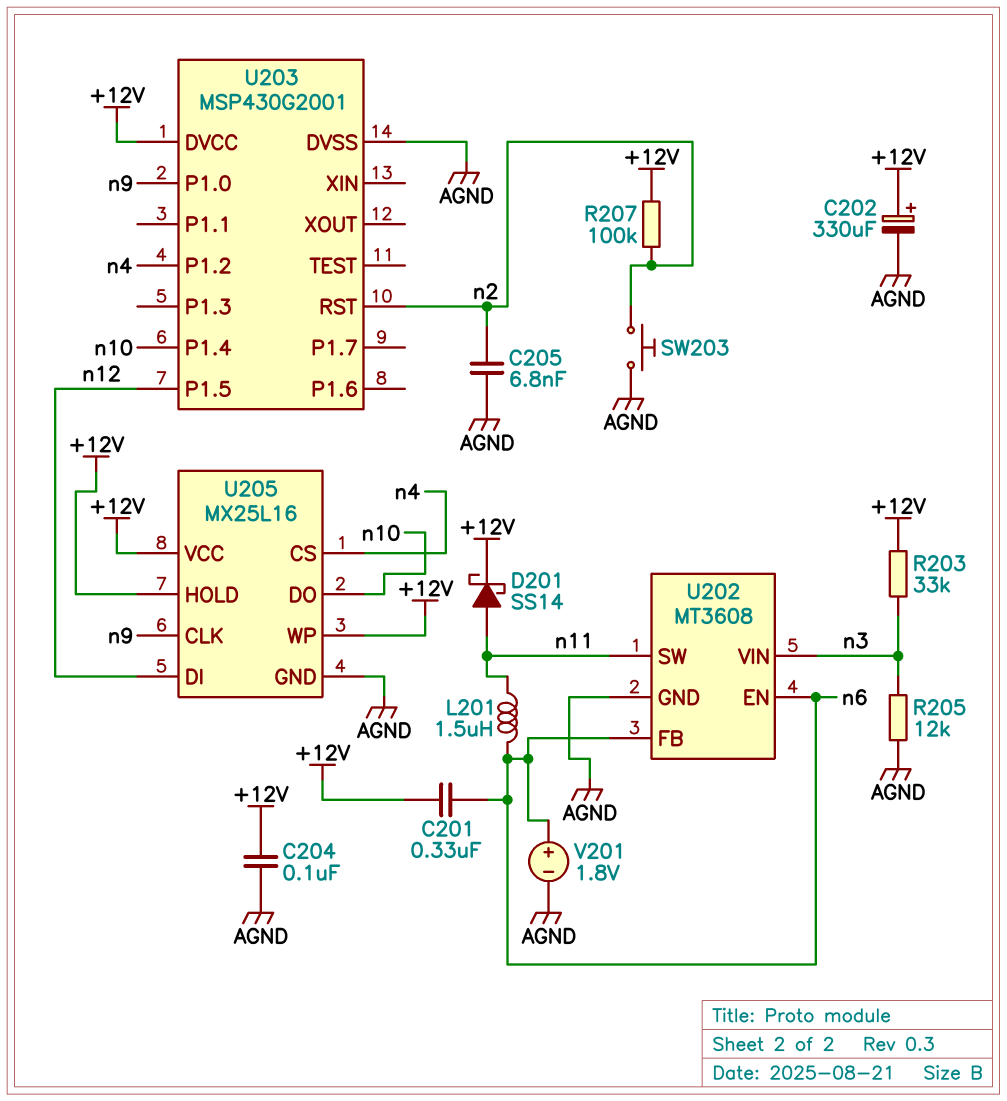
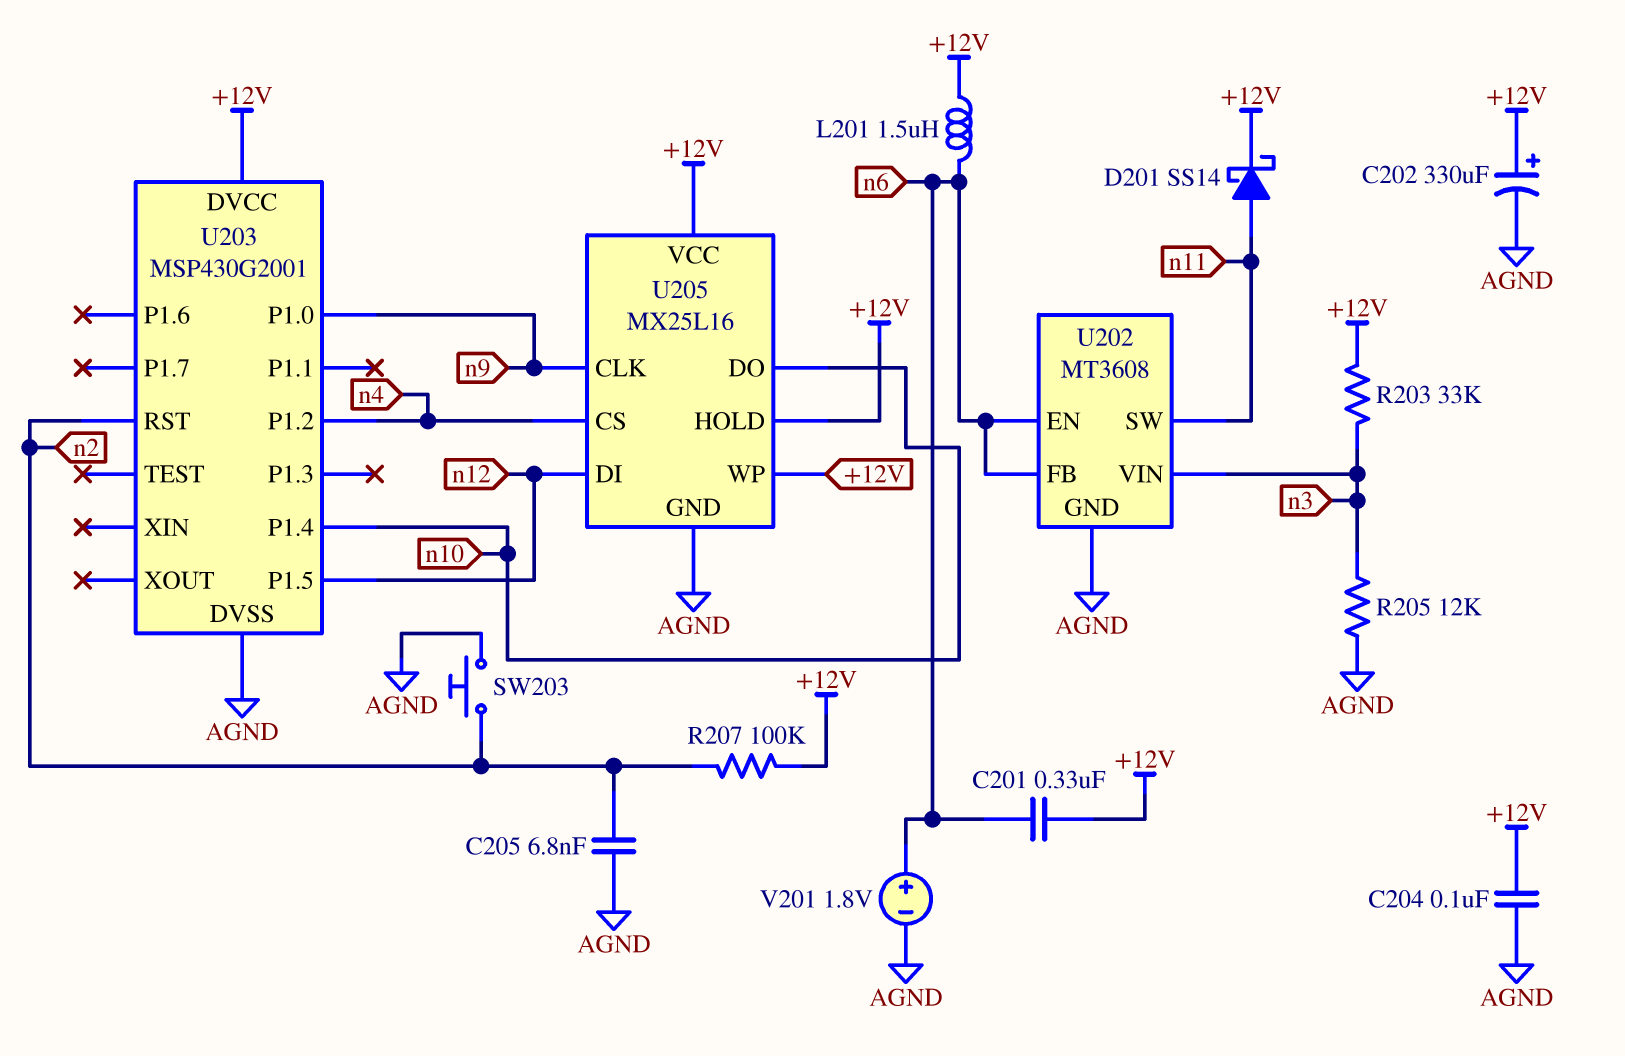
L201: 1.5uH (n6, n11) -> 1.5uH (+12V, n6)

